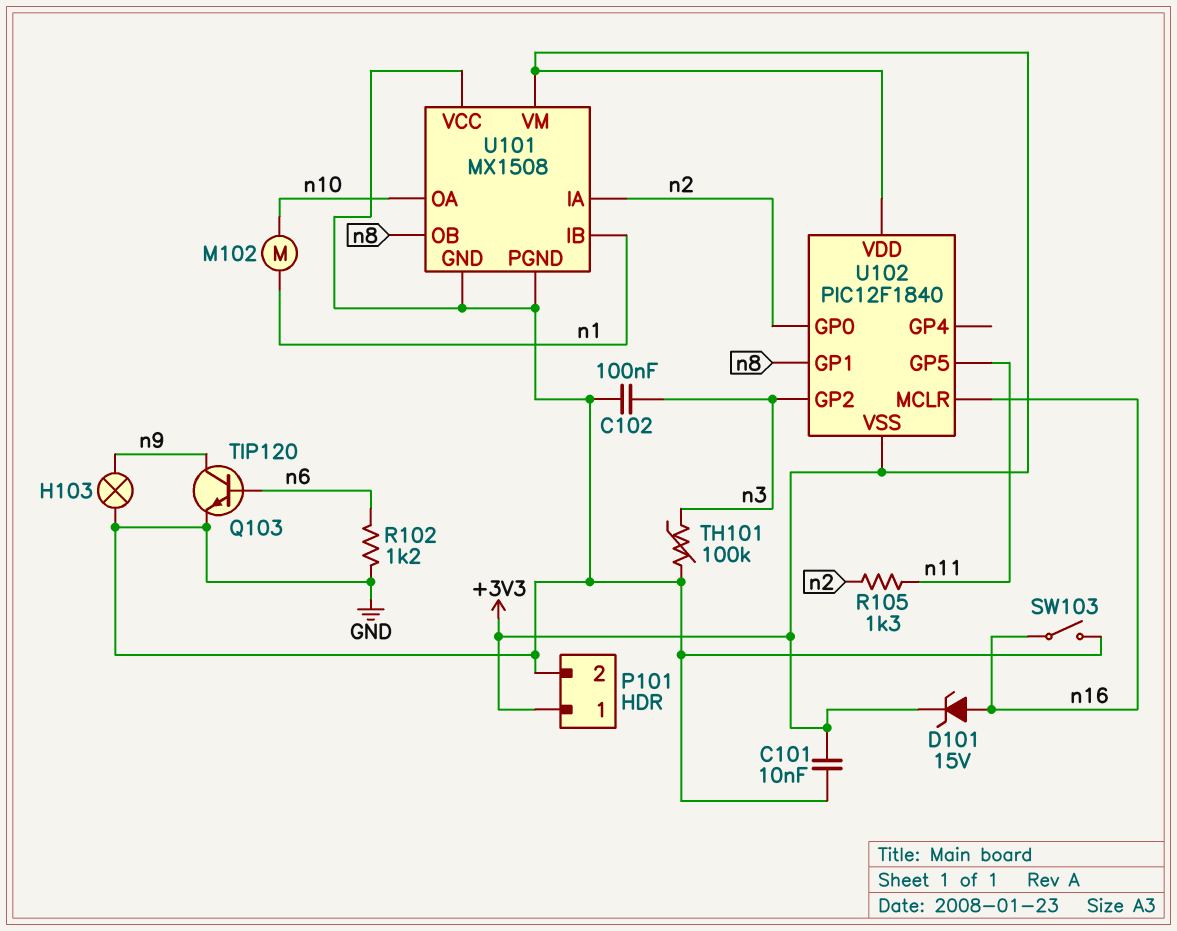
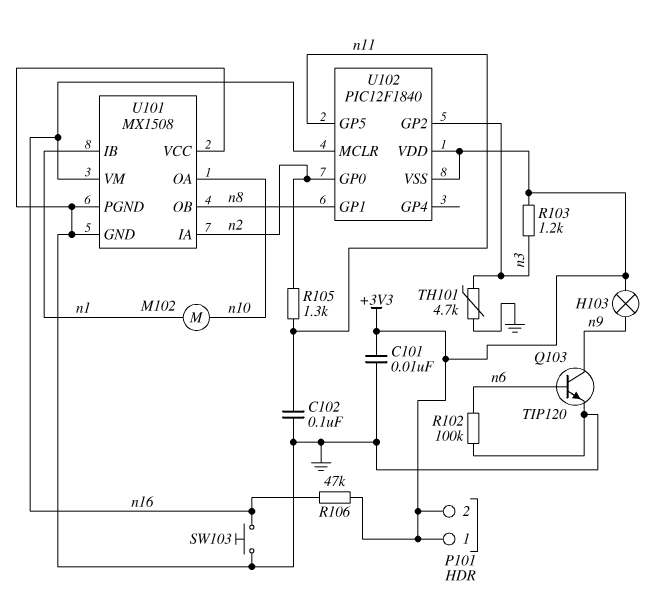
C102: 100nF (GND, n3) -> 100nF (GND, n11)
D101: zener 15V (A n16, K +3V3) -> none
H103: lamp (GND, n9) -> lamp (+3V3, n9)
P101 pin 2: GND -> +3V3
R102: 1.2k (GND, n6) -> 100k (GND, n6)
R103: none -> 1.2k (+3V3, n3)
R106: none -> 47k (+3V3, n16)
SW103: switch (GND, n16) -> button (GND, n16)
TH101: 100k (GND, n3) -> 4.7k (GND, n3)
U101 pin VM: +3V3 -> n16

